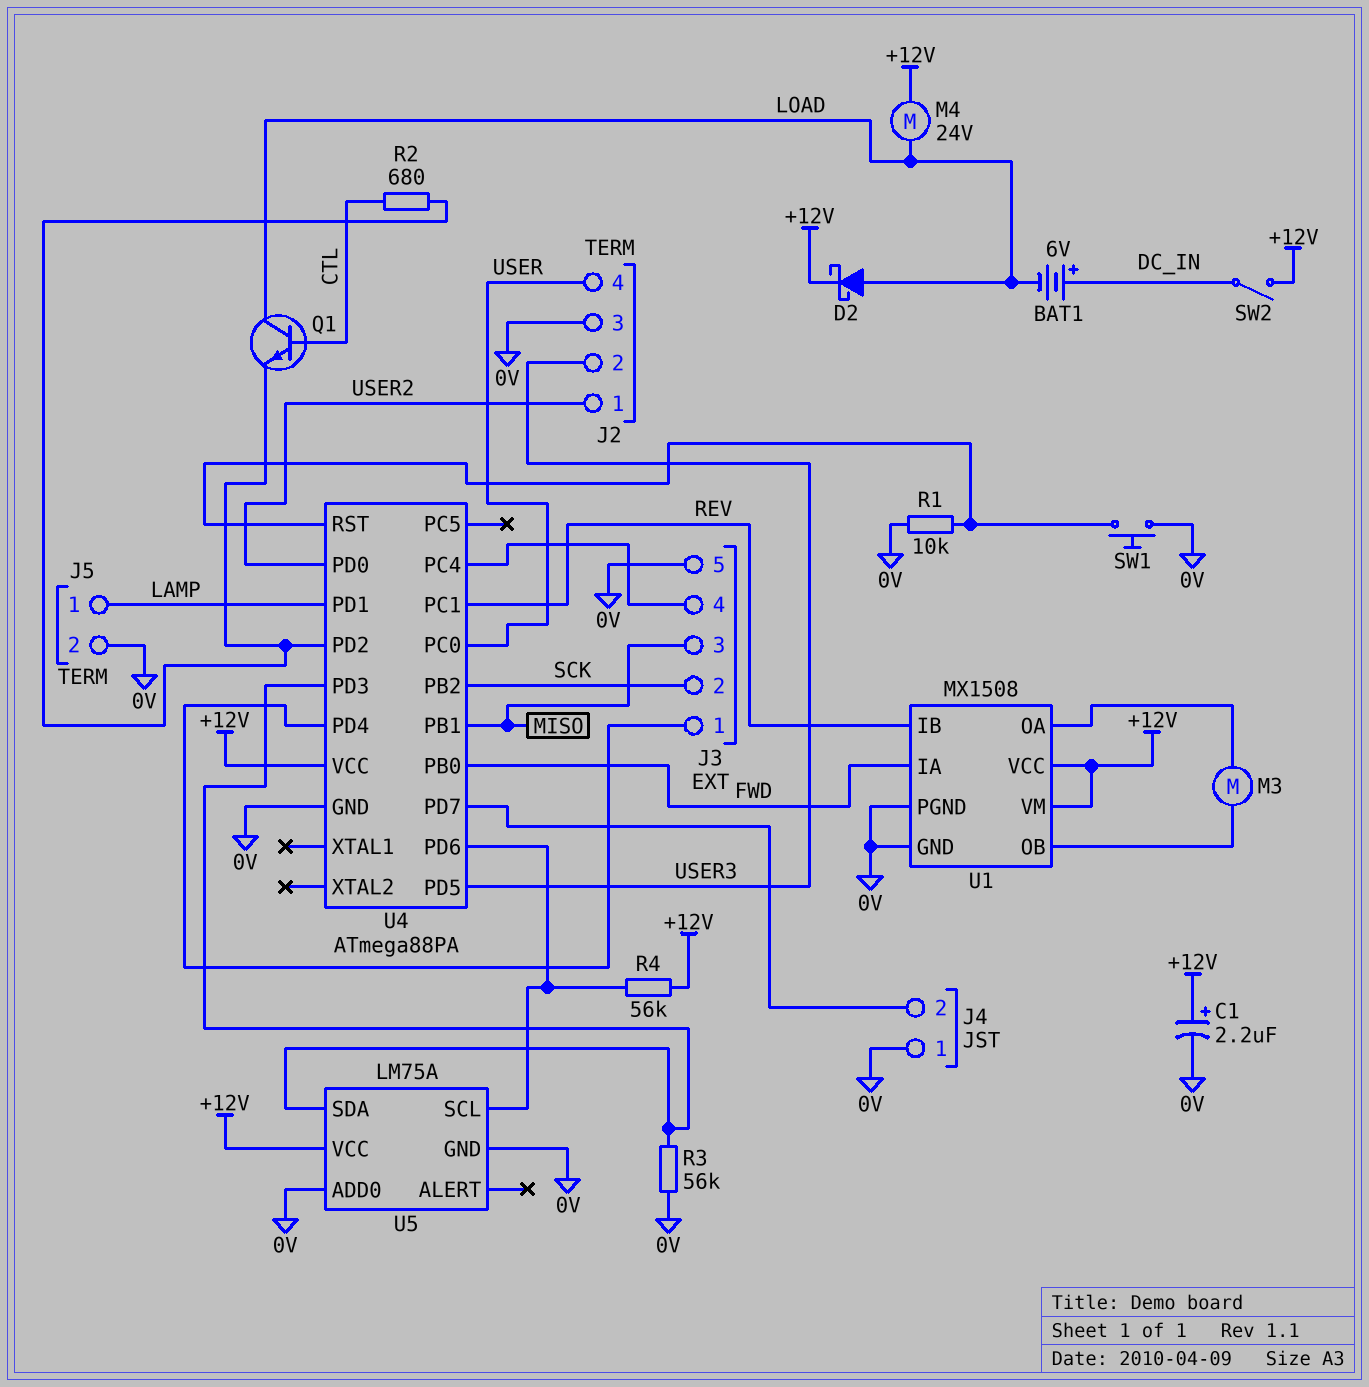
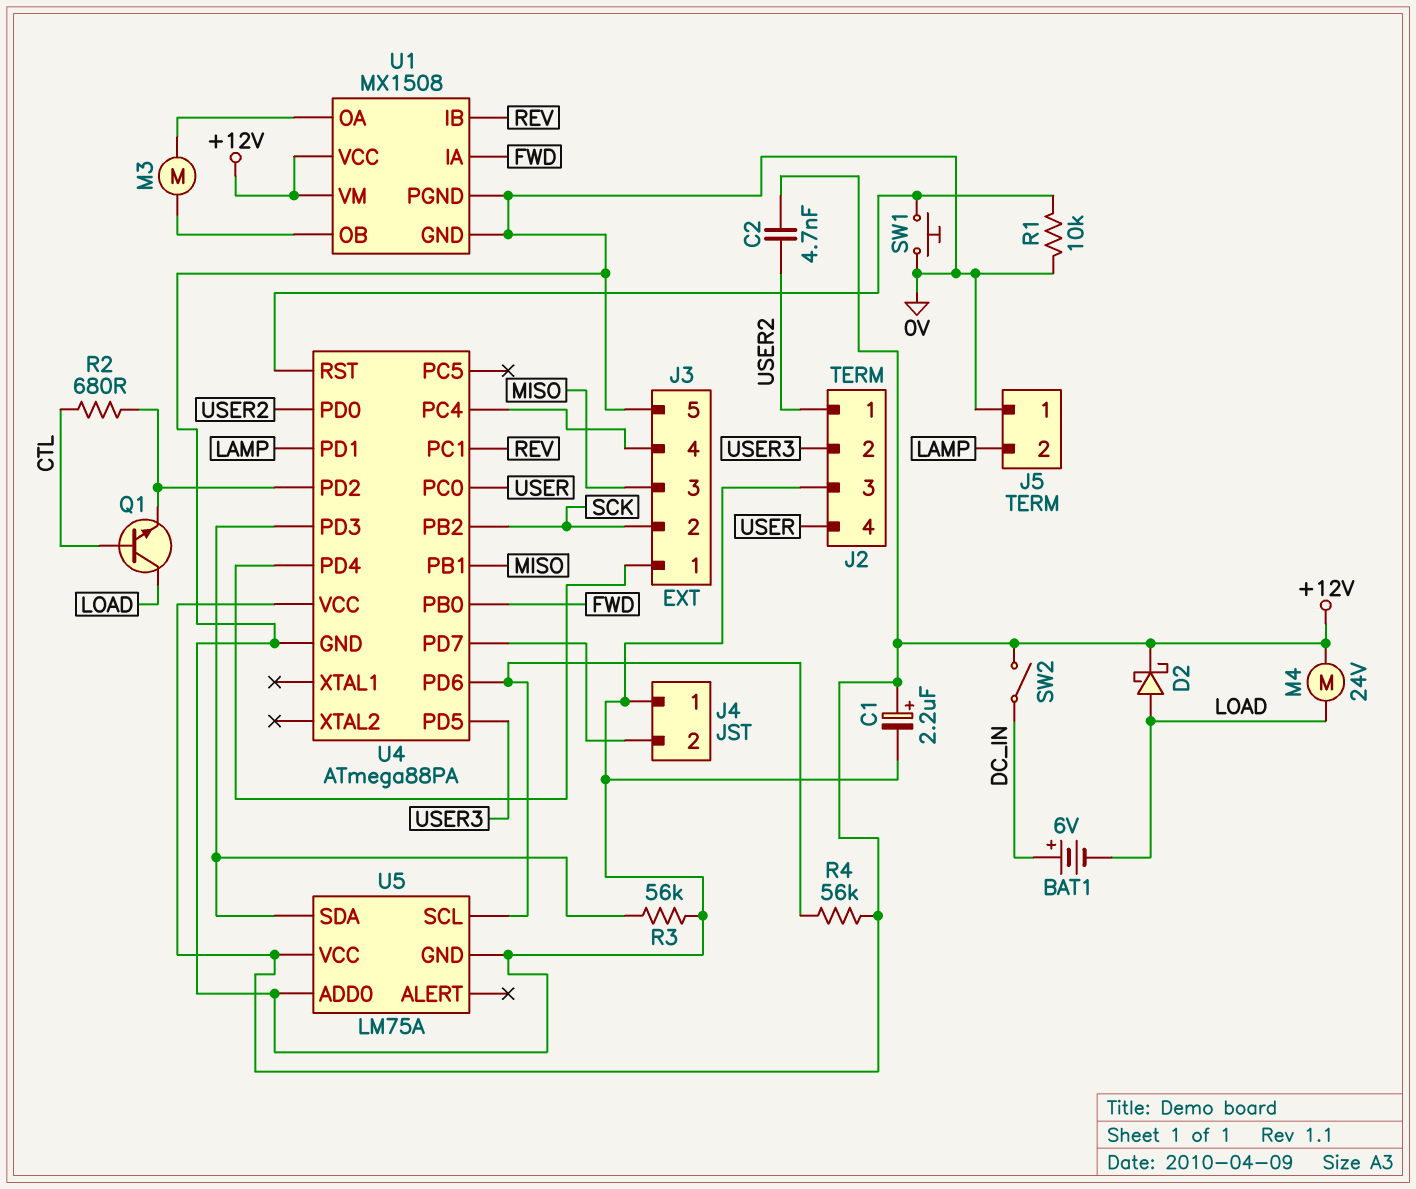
C2: none -> 4.7nF (+12V, USER2)
J5 pin 1: LAMP -> 0V
J5 pin 2: 0V -> LAMP

